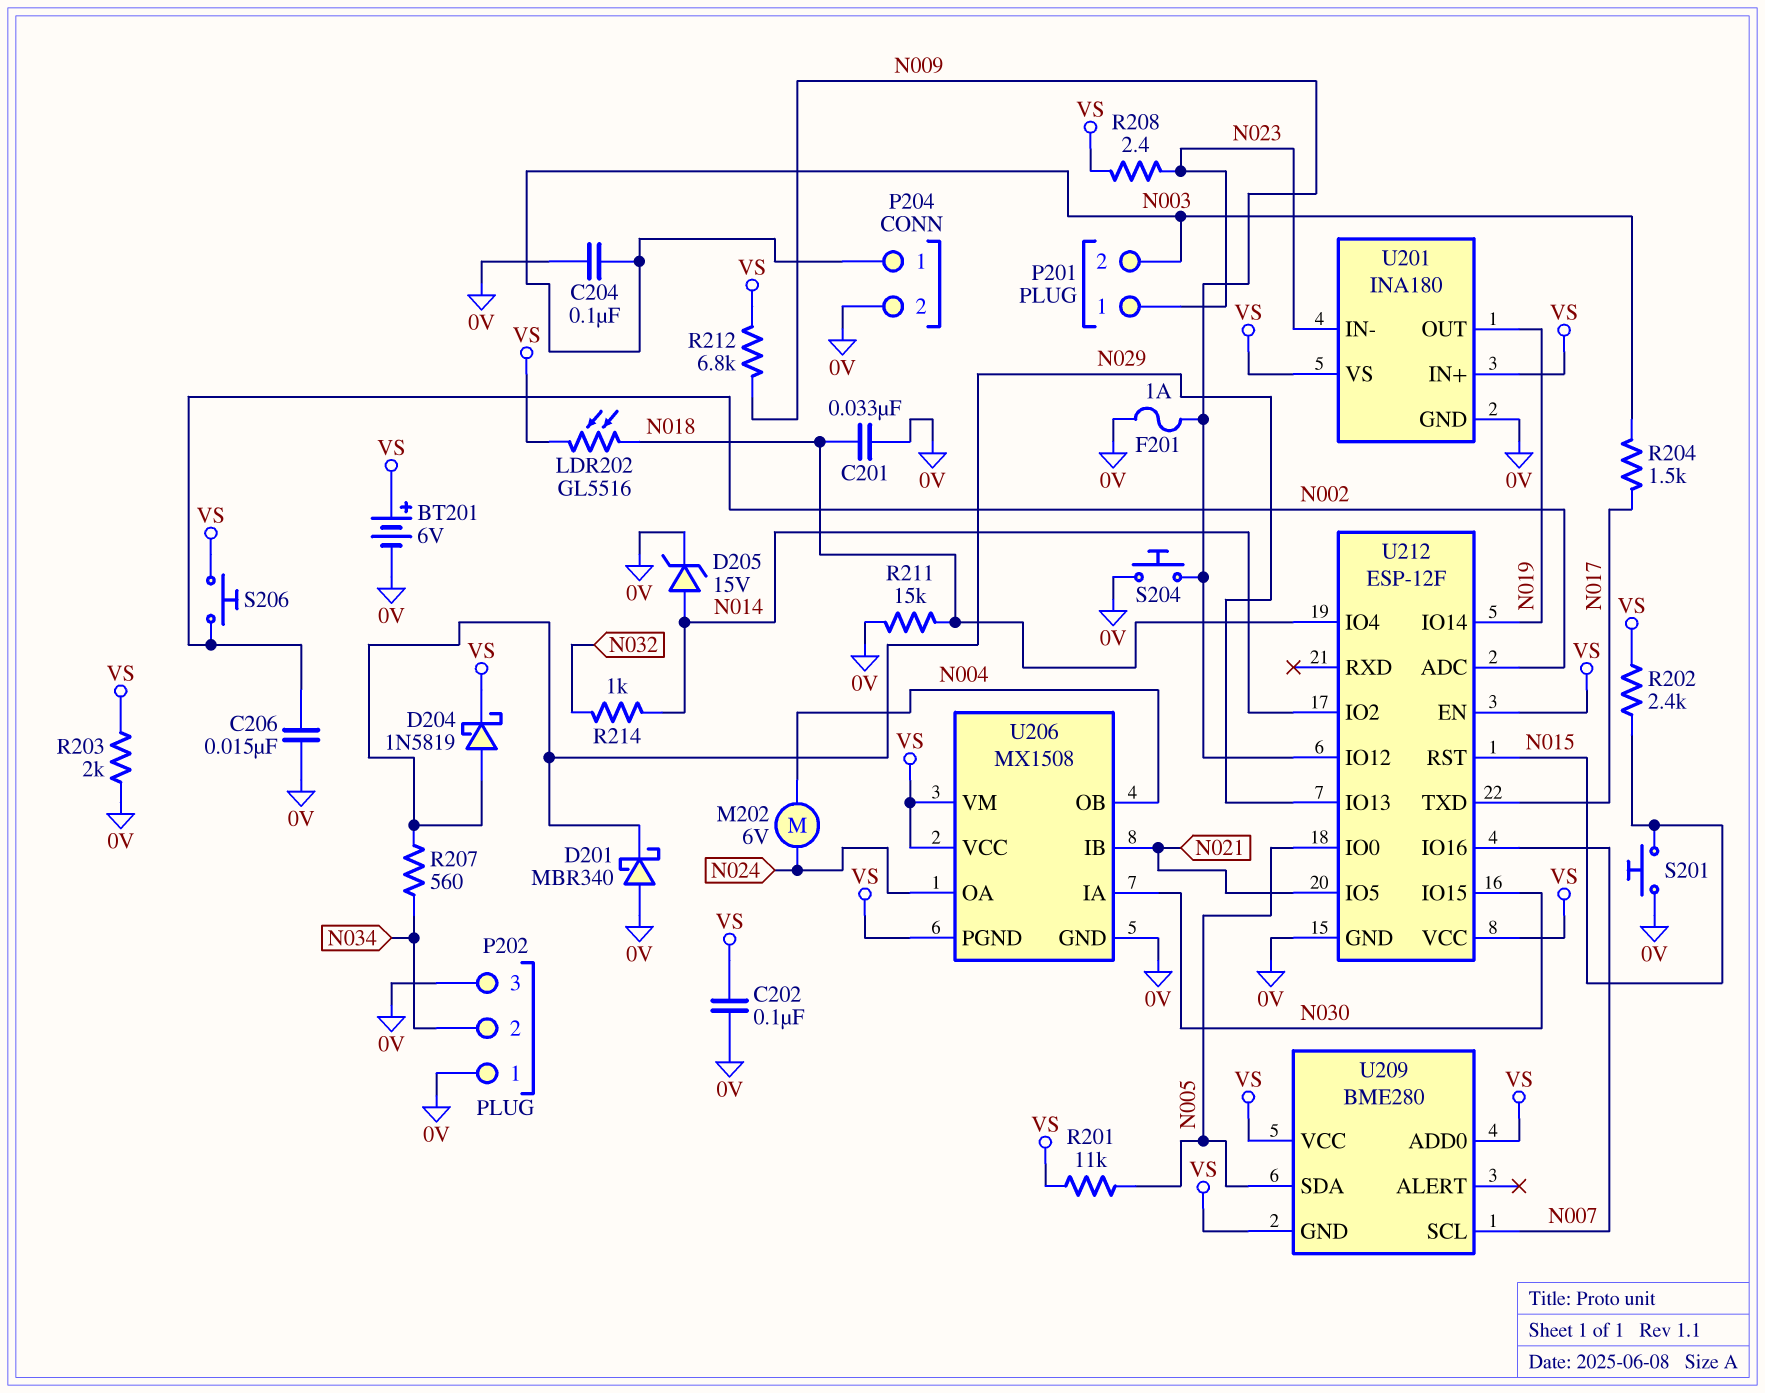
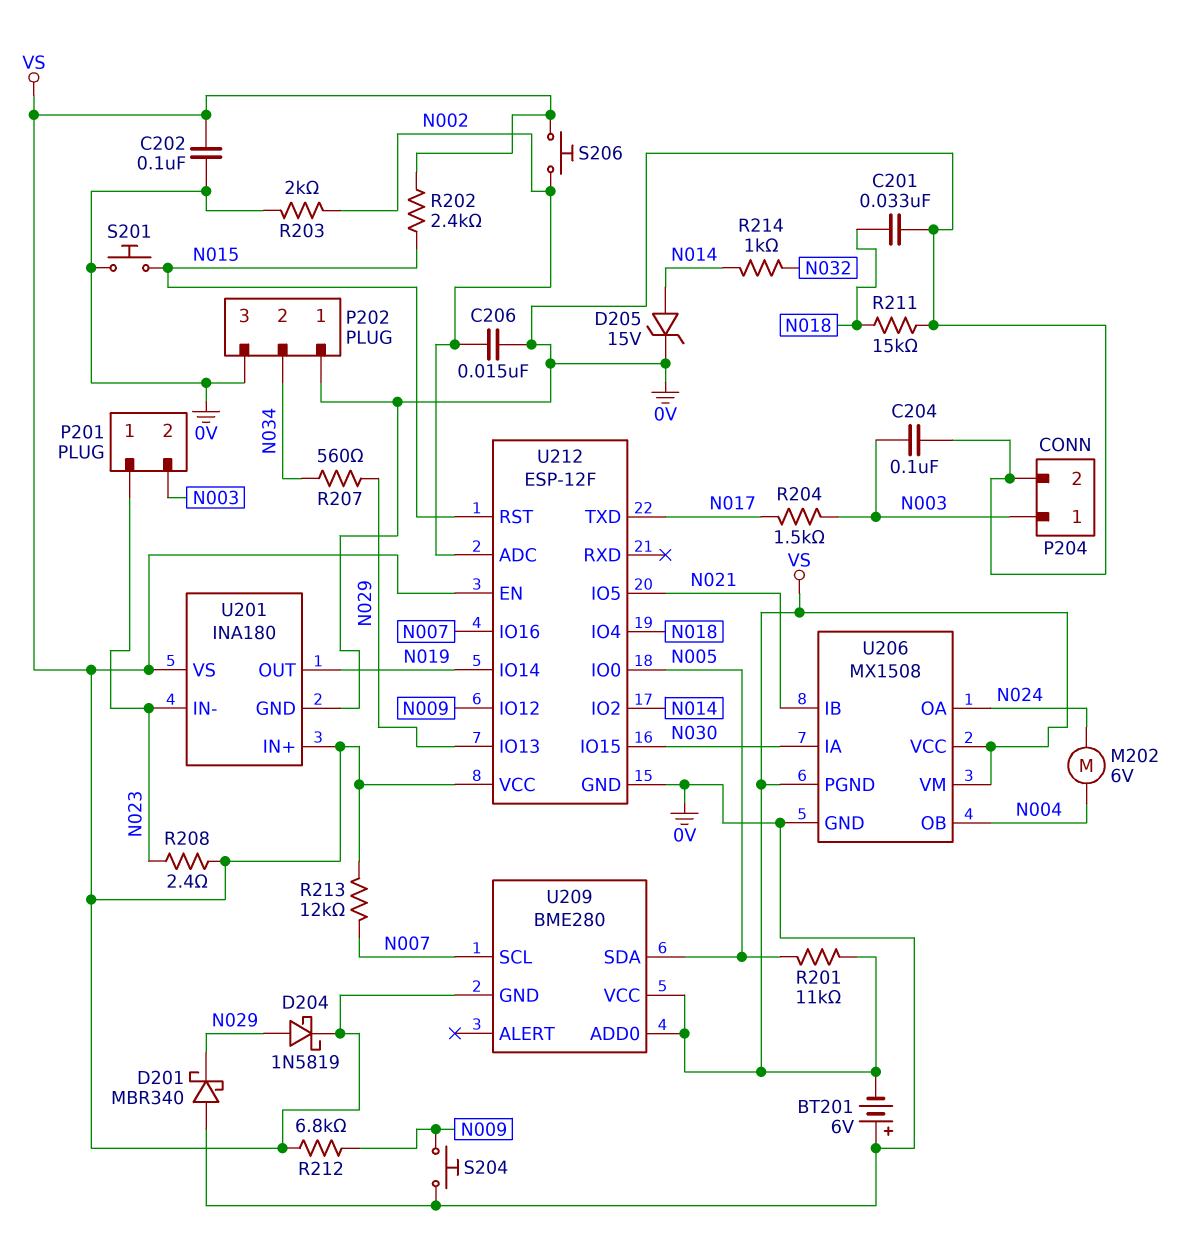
BT201: 6V (plus VS, minus 0V) -> 6V (plus 0V, minus VS)
F201: 1A (0V, N009) -> none
LDR202: GL5516 (N018, VS) -> none
R203: 2k (0V, VS) -> 2k (0V, N002)
R213: none -> 12k (N007, VS)

